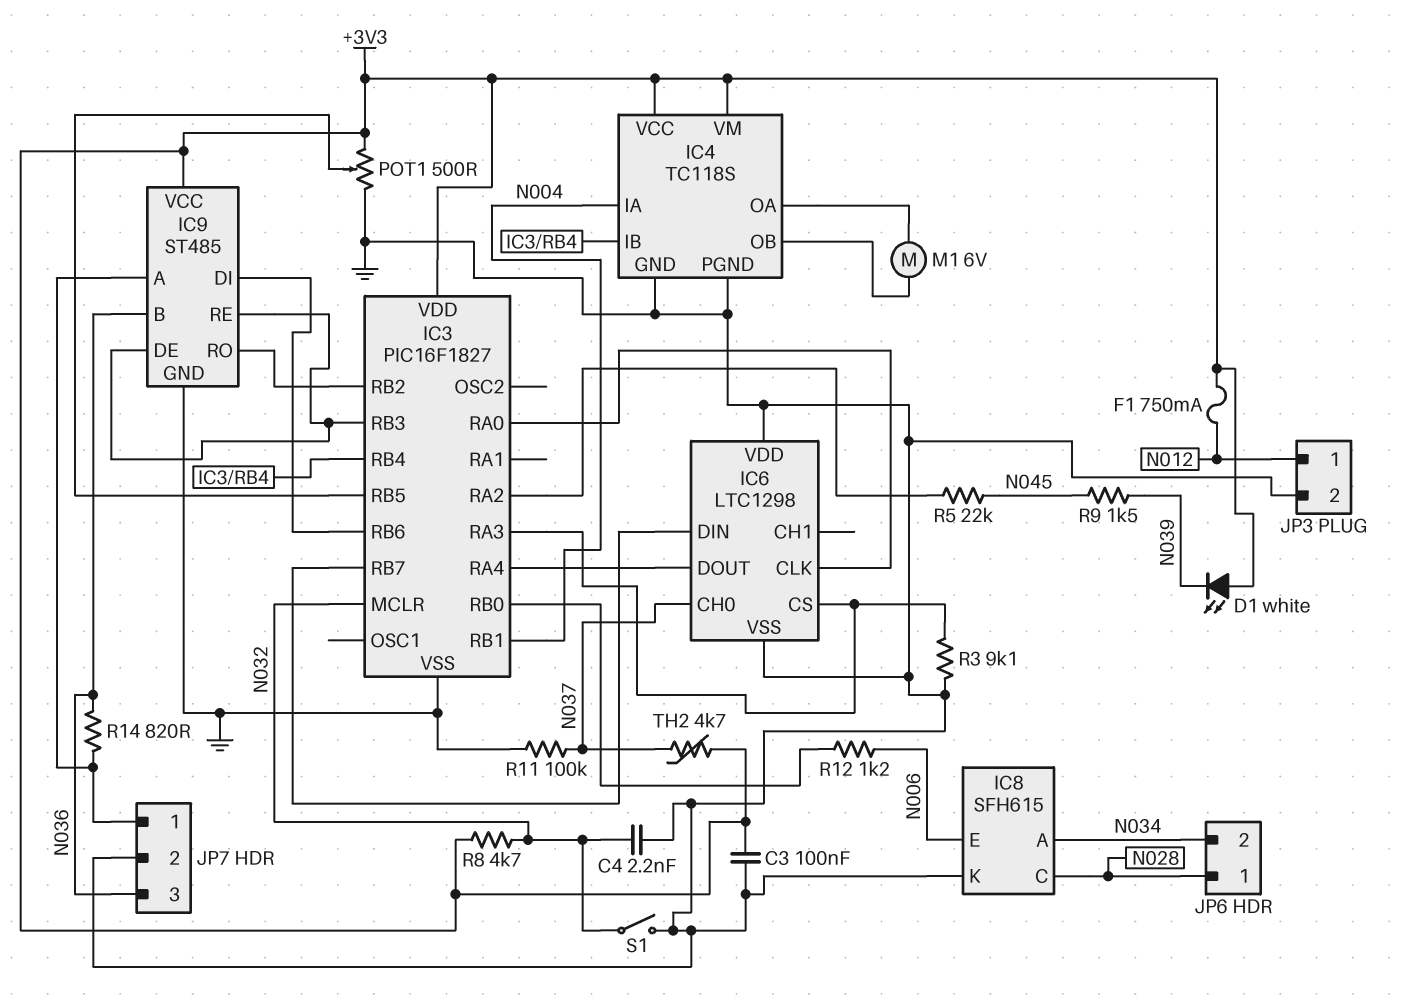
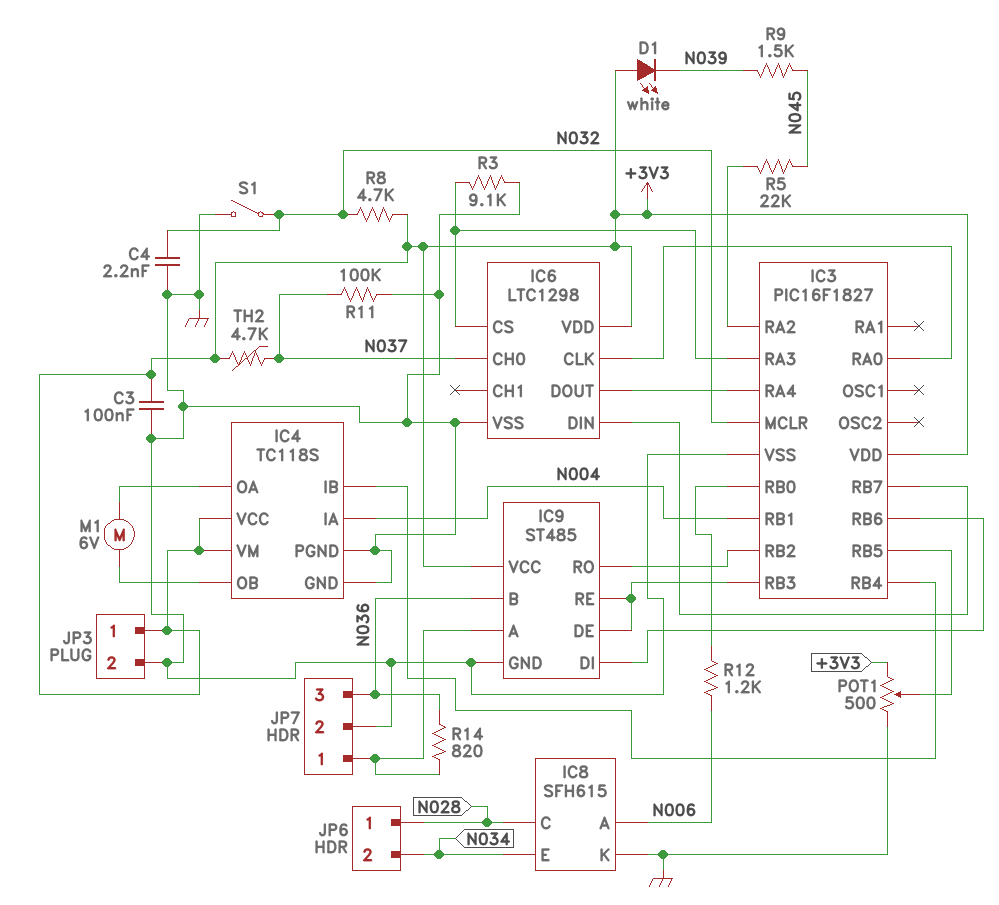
F1: 750mA (+3V3, N012) -> none
IC6 pin VDD: GND -> +3V3
IC8 pin A: N034 -> N006
IC8 pin E: N006 -> N034
JP3 pin 1: N012 -> +3V3

